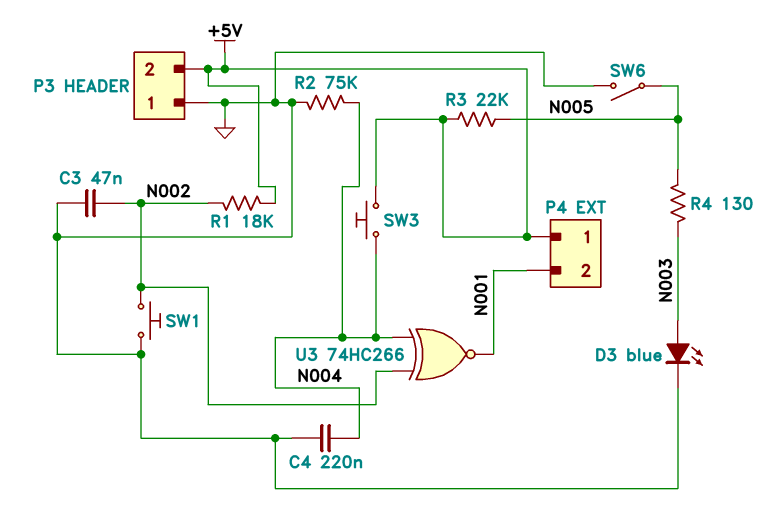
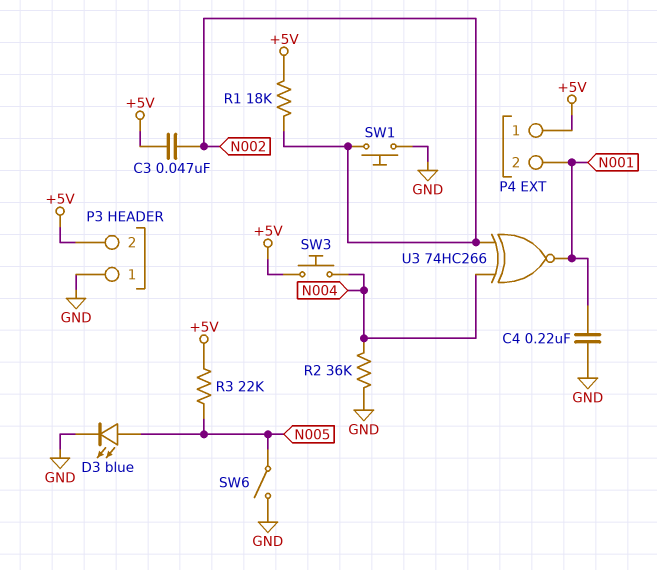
C3: 47nF (GND, N002) -> 47nF (+5V, N002)
C4: 220nF (GND, N004) -> 220nF (GND, N001)
D3: LED blue (A N003, K GND) -> LED blue (A N005, K GND)
R2: 75k (GND, N004) -> 36k (GND, N004)
R4: 130 (N003, N005) -> none

